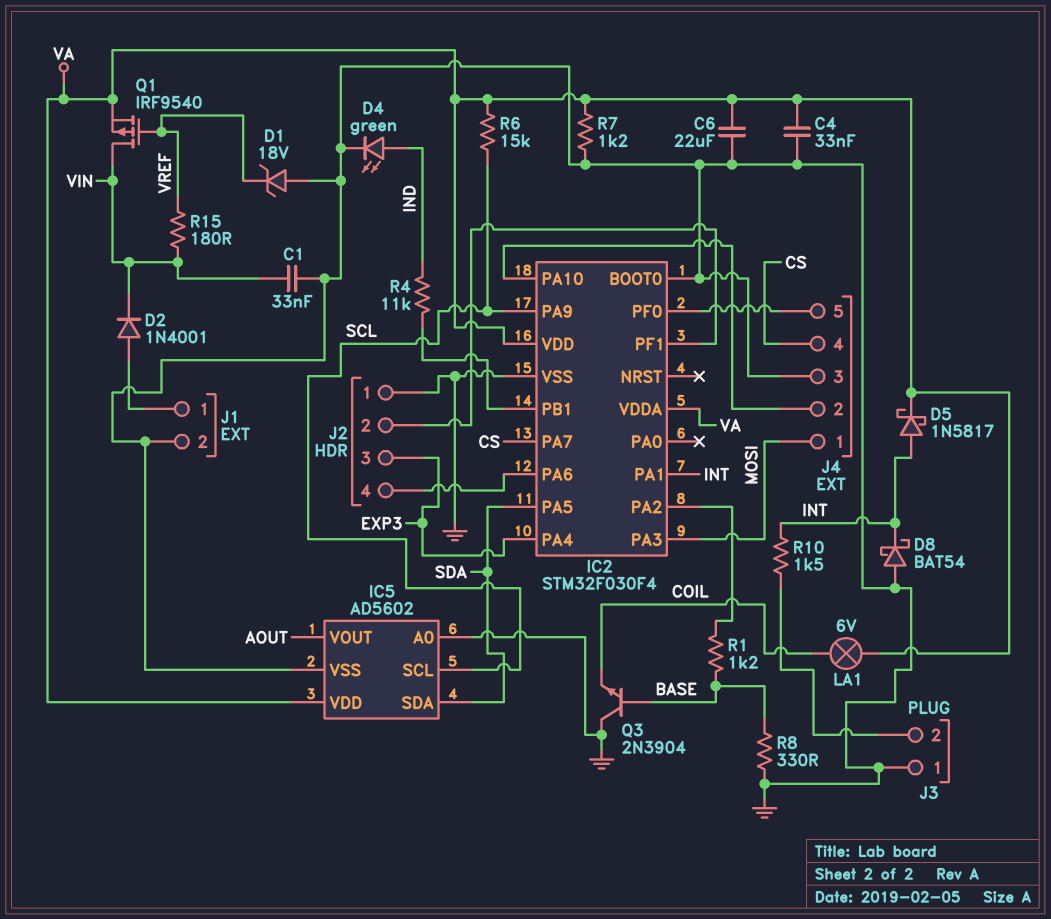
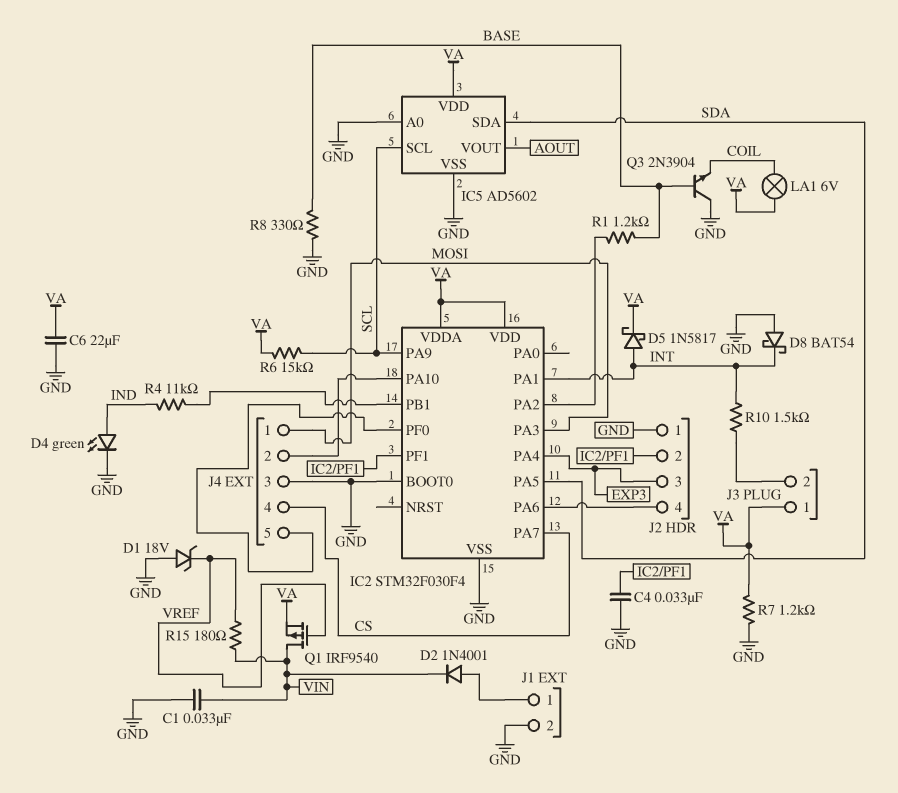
C4: 33nF (GND, VA) -> 33nF (GND, IC2/PF1)
J3 pin 1: GND -> VA

